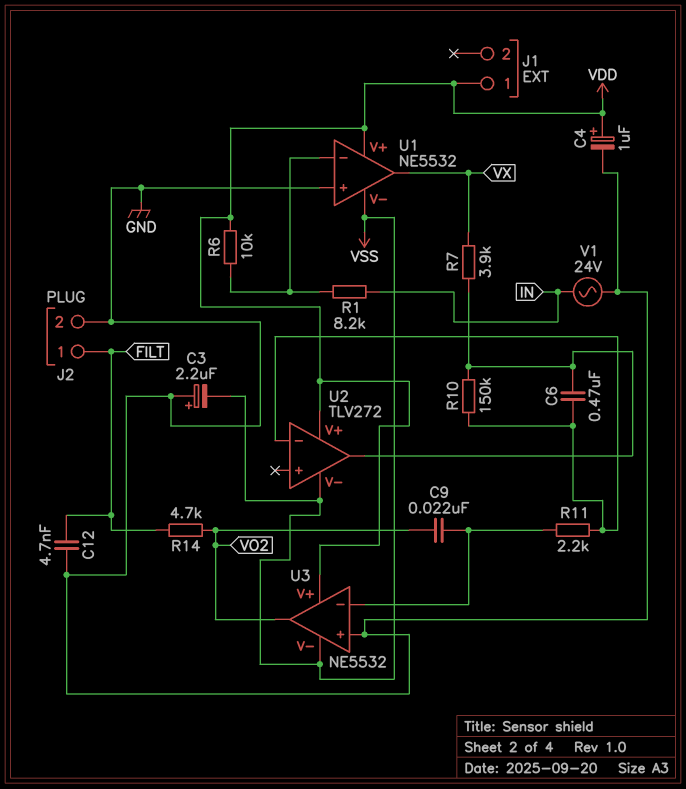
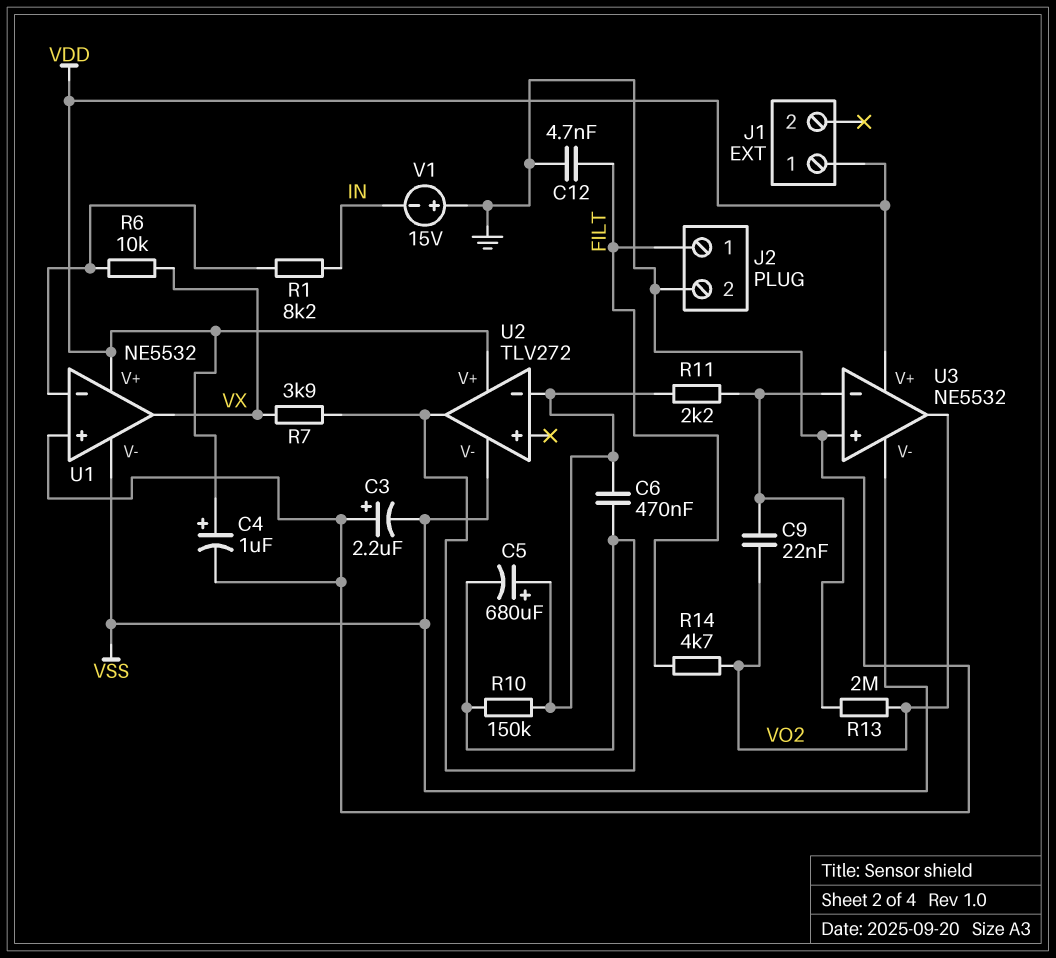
C5: none -> 680uF (plus U2/in-, minus U2/out)
R6: 10k (U1/in-, VDD) -> 10k (U1/in-, VX)
R13: none -> 2M (U3/in-, VO2)
V1: AC 24V (GND, IN) -> 15V (plus GND, minus IN)

